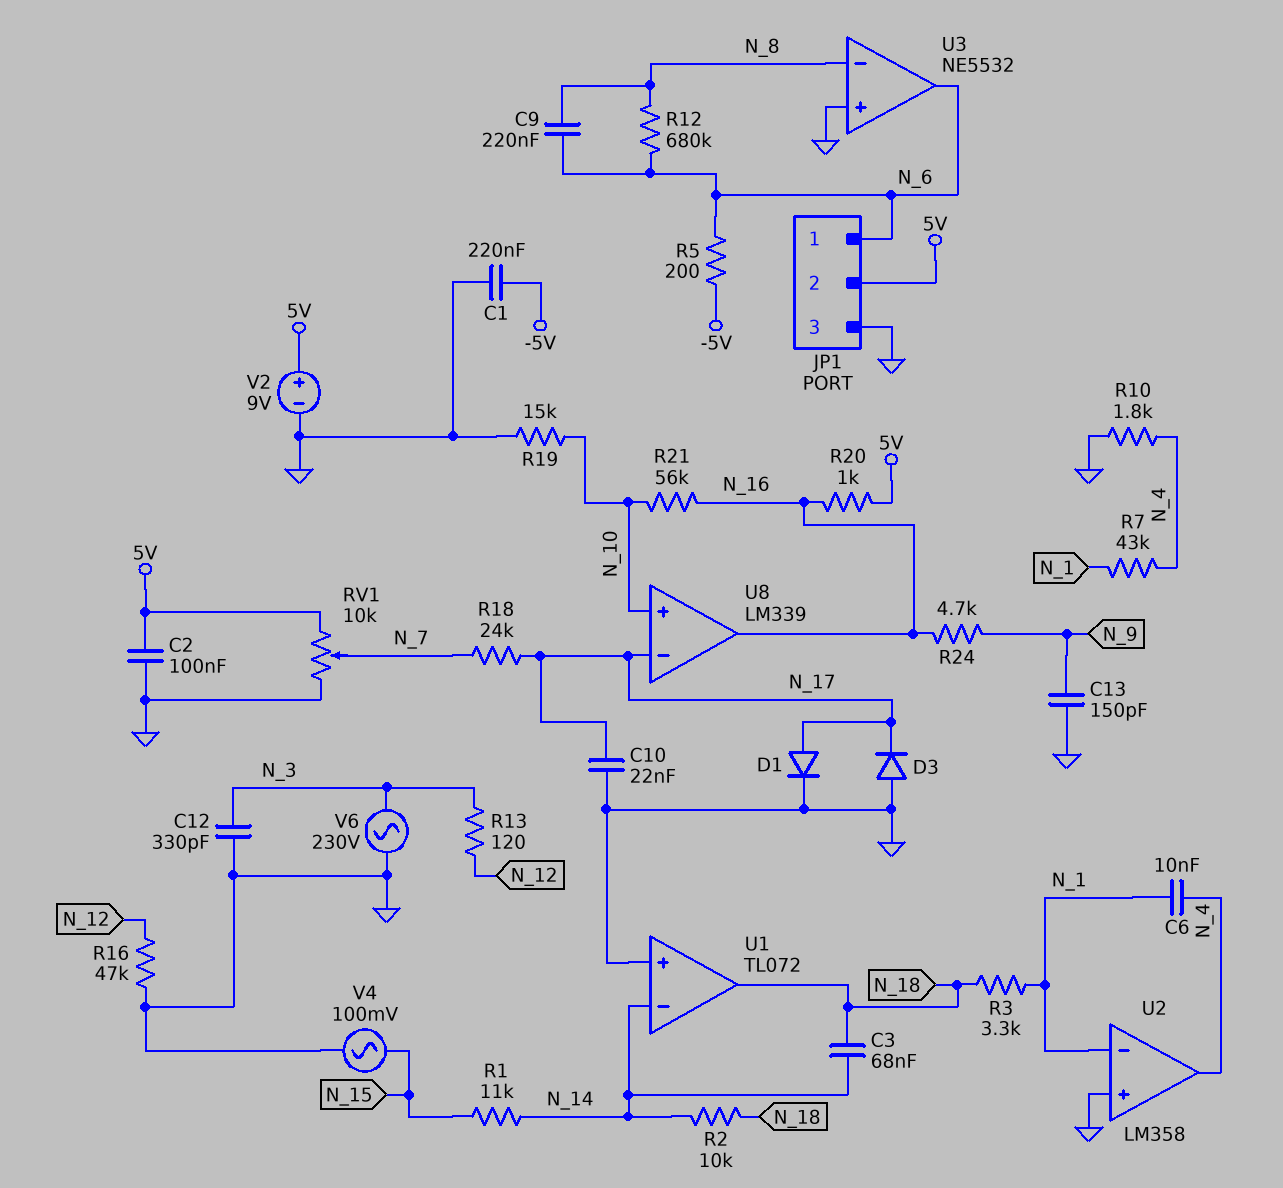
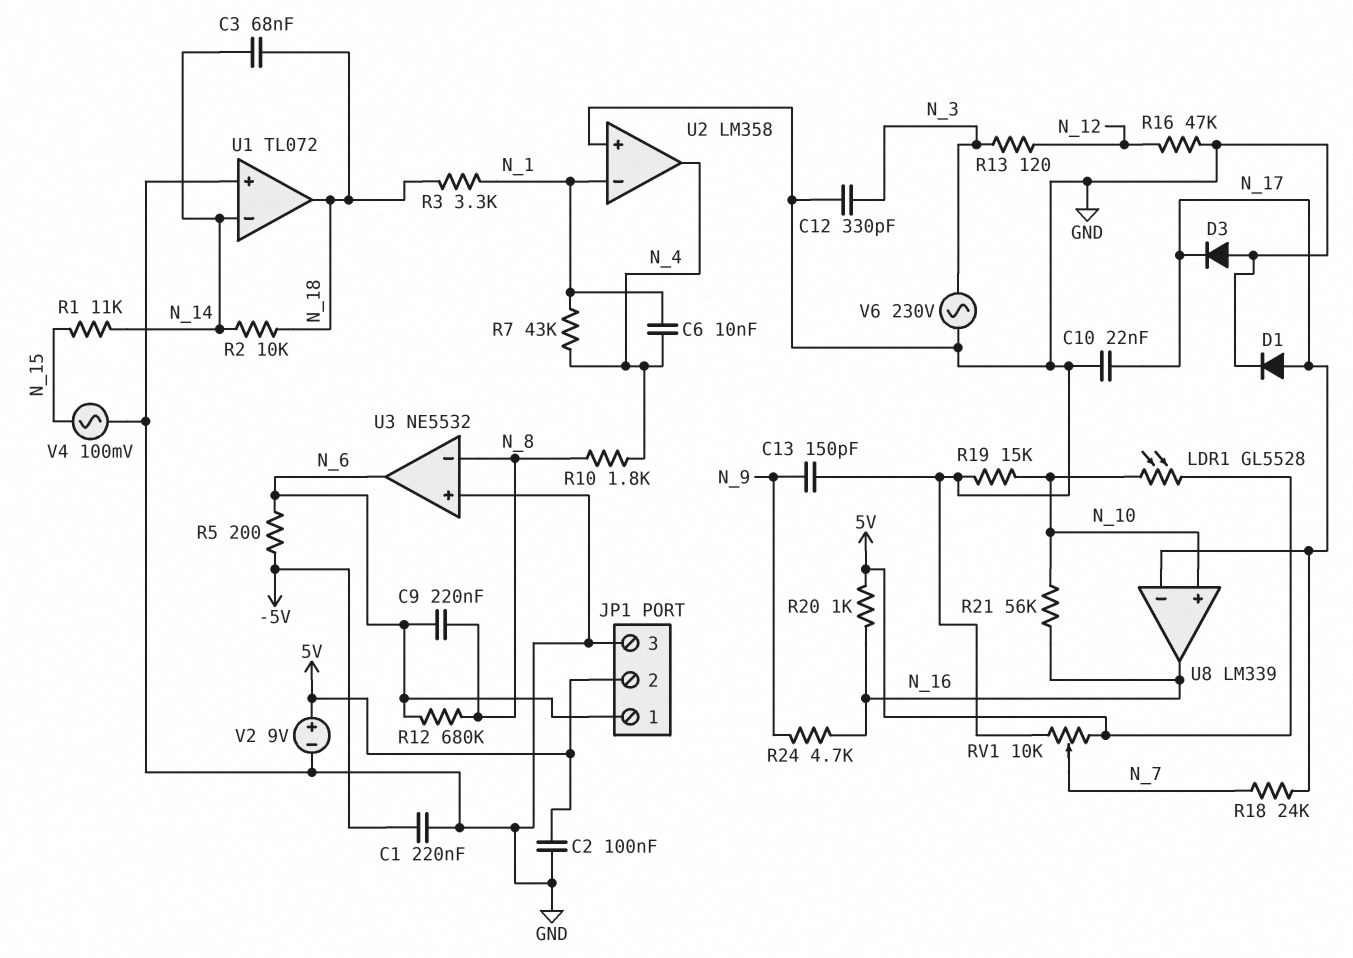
LDR1: none -> GL5528 (5V, N_10)
R10: 1.8k (GND, N_4) -> 1.8k (N_4, N_8)

